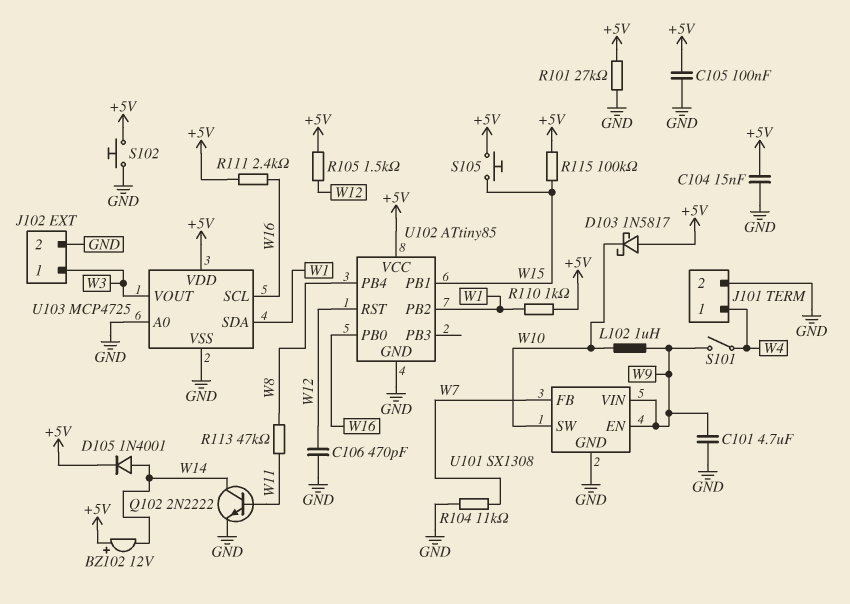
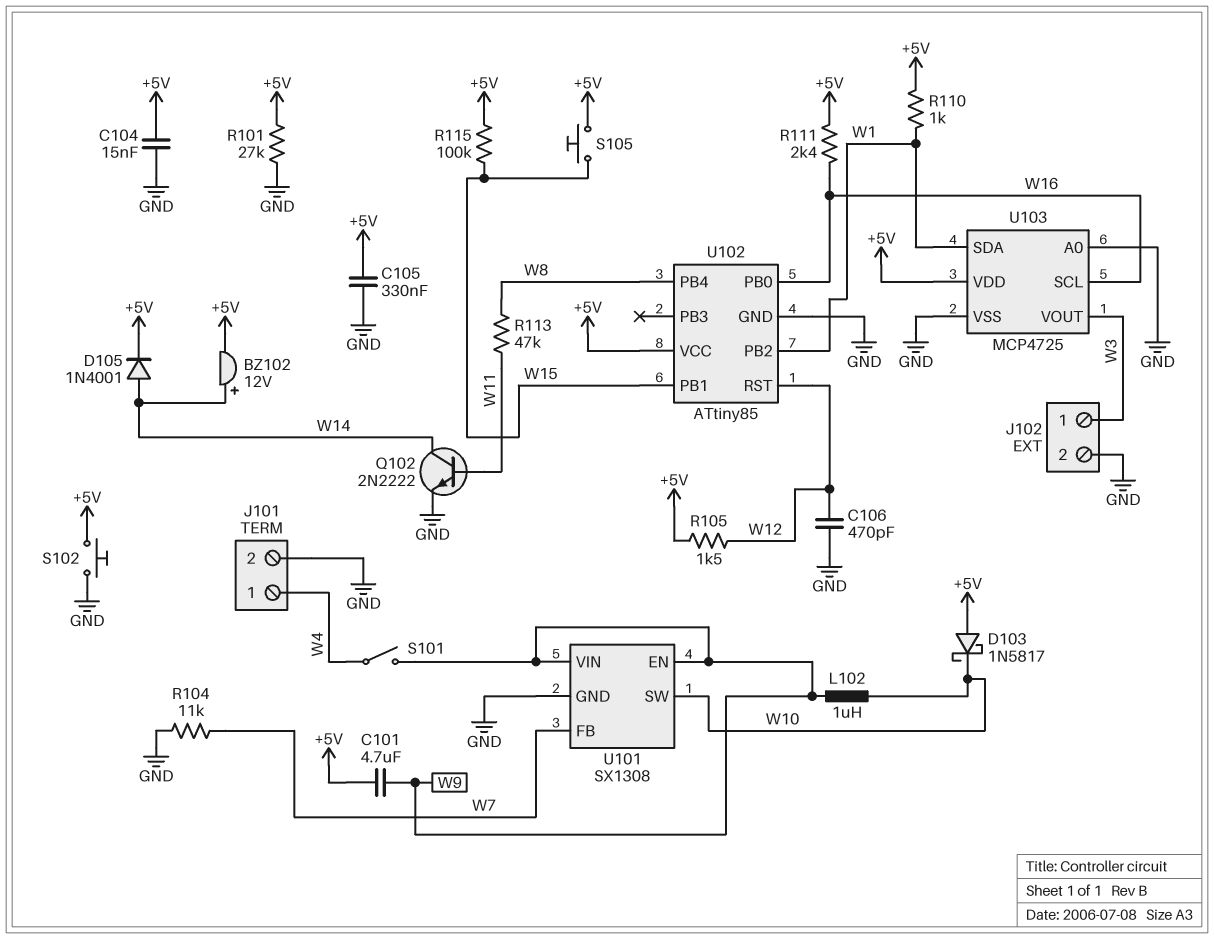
BZ102: buzzer 12V (plus +5V, minus W14) -> buzzer 12V (plus W14, minus +5V)
C101: 4.7uF (GND, W9) -> 4.7uF (+5V, W9)
C105: 100nF (+5V, GND) -> 330nF (+5V, GND)

